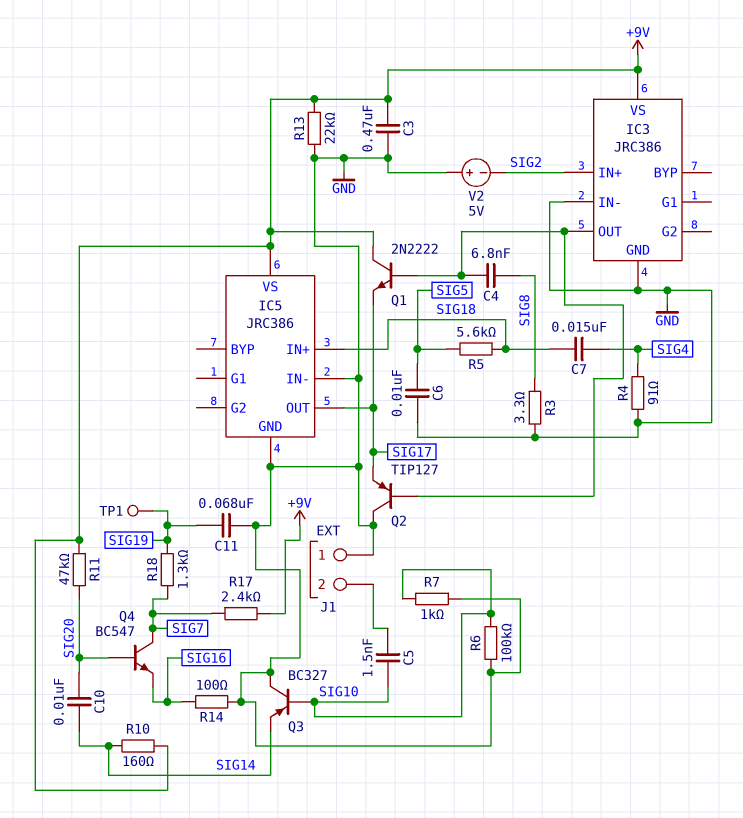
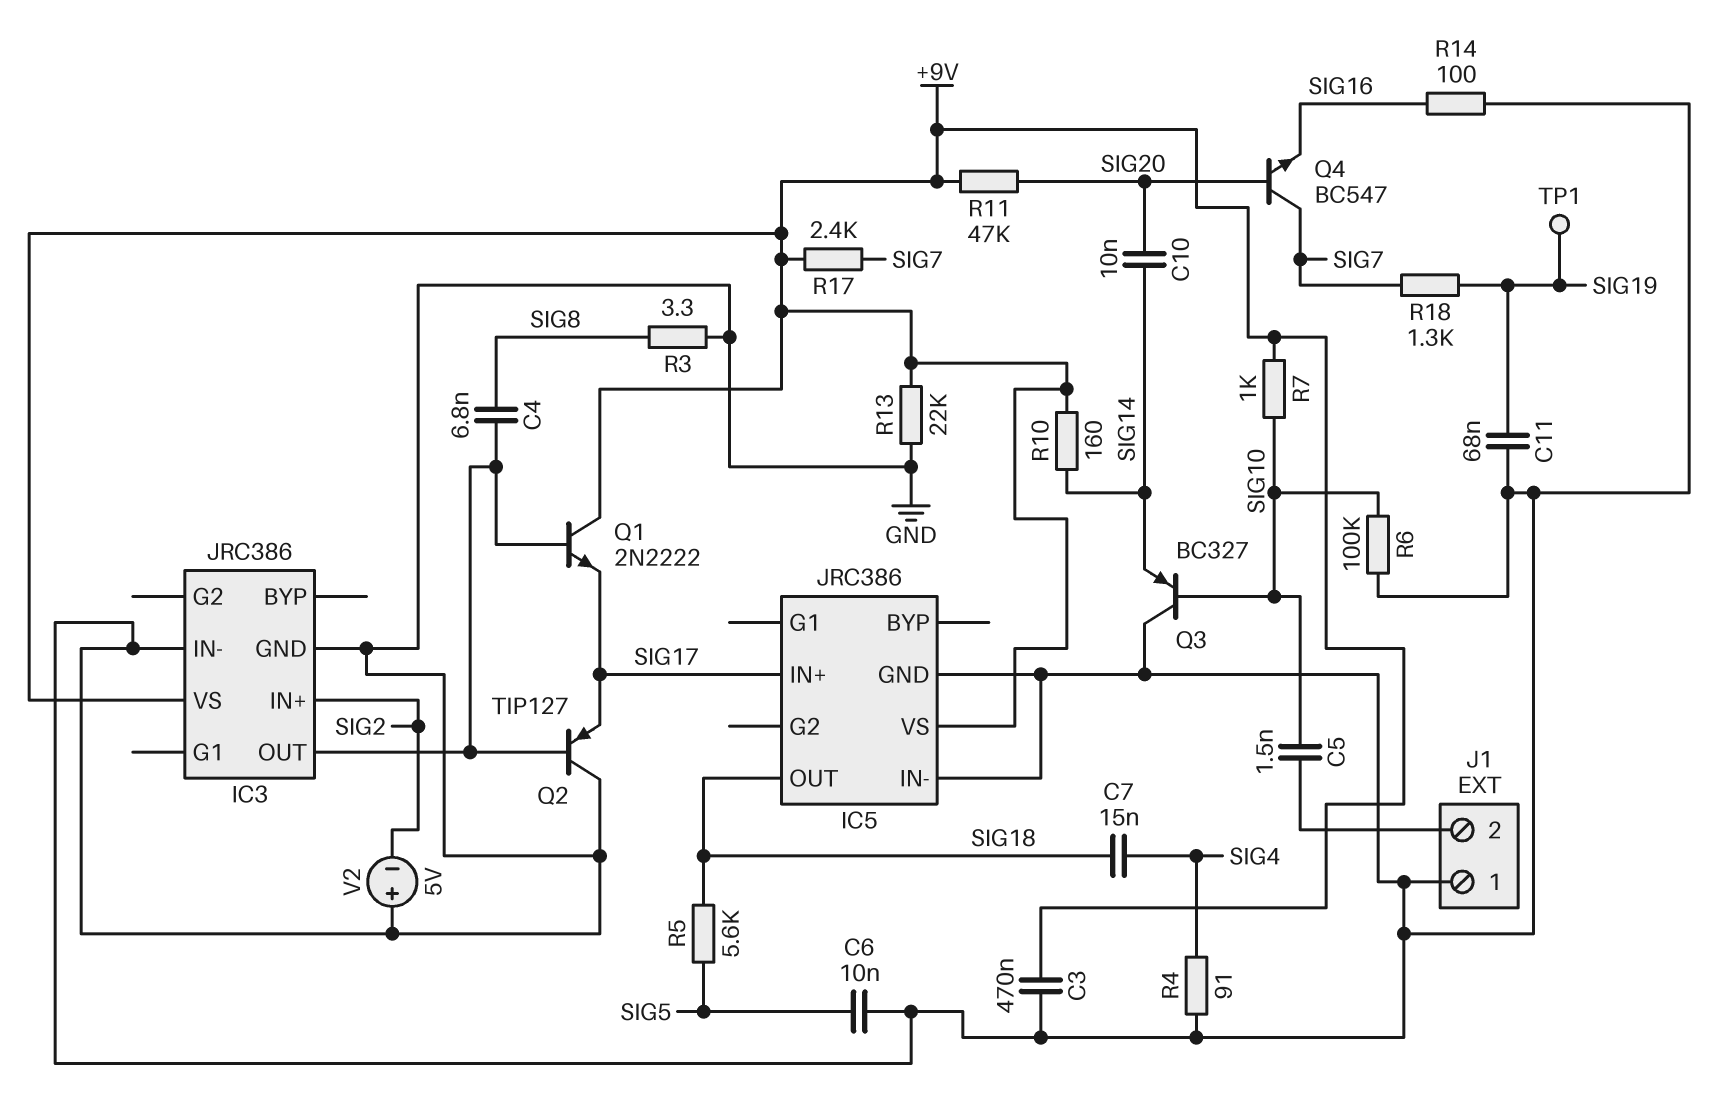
IC5 pin IN+: SIG18 -> SIG17
IC5 pin OUT: SIG17 -> SIG18
R7: 1k (GND, SIG10) -> 1k (+9V, SIG10)

